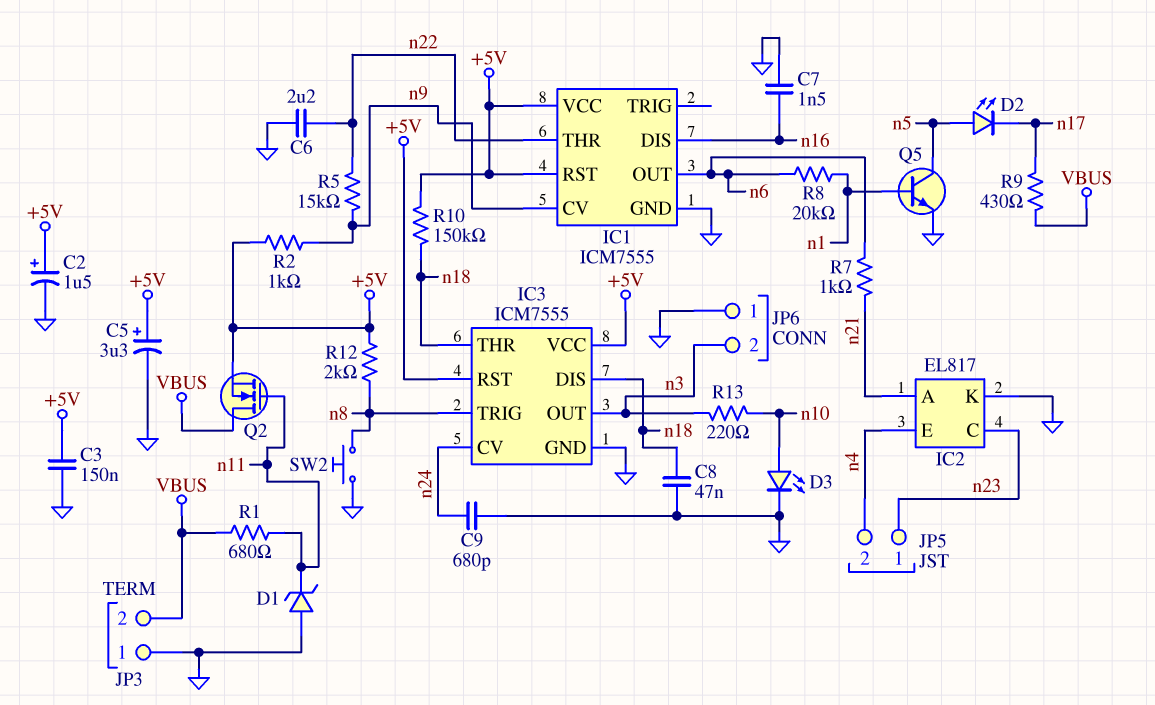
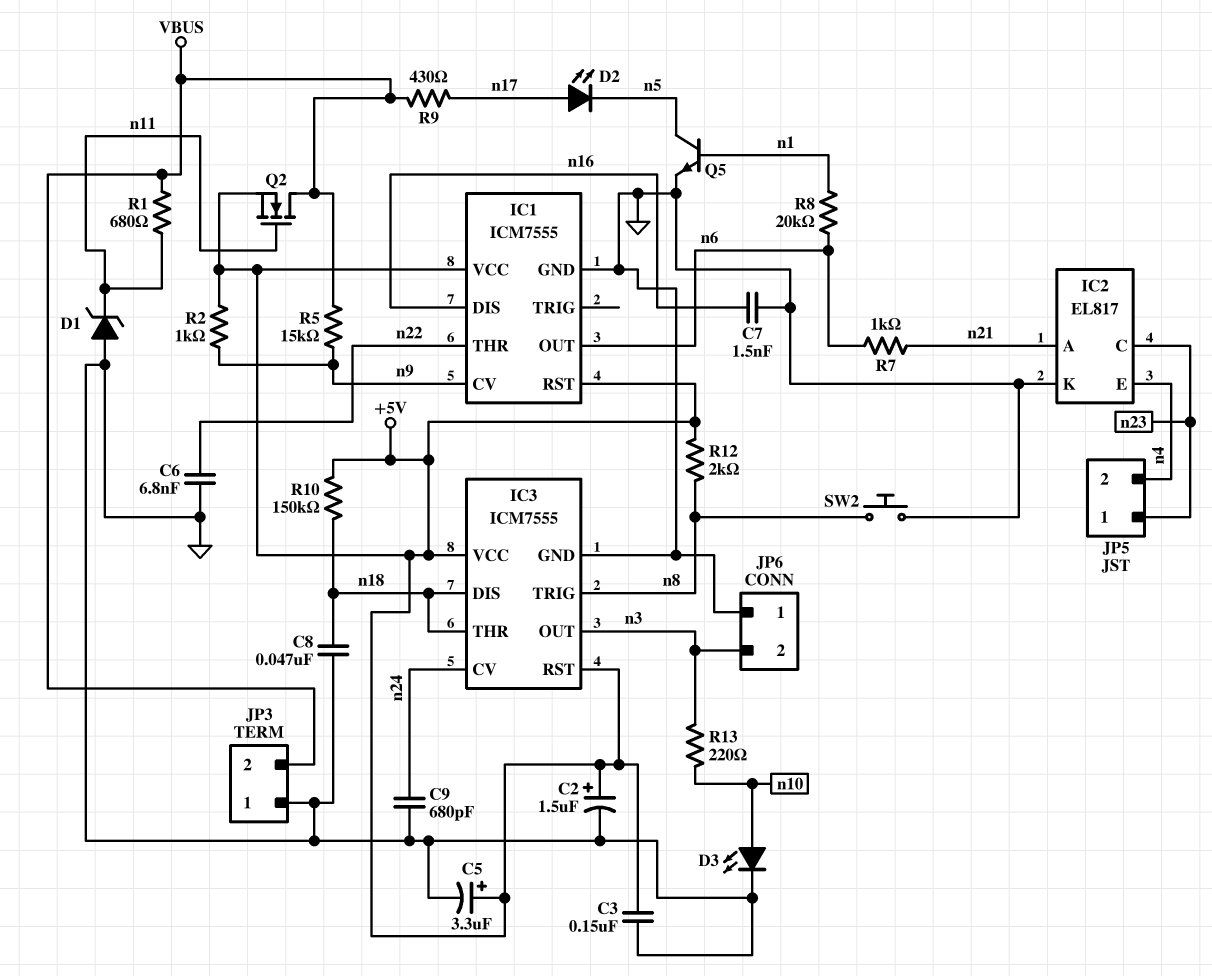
C6: 2.2uF (GND, n22) -> 6.8nF (GND, n22)
D2: LED (A n5, K n17) -> LED (A n17, K n5)
R5: 15k (n9, n22) -> 15k (VBUS, n9)

